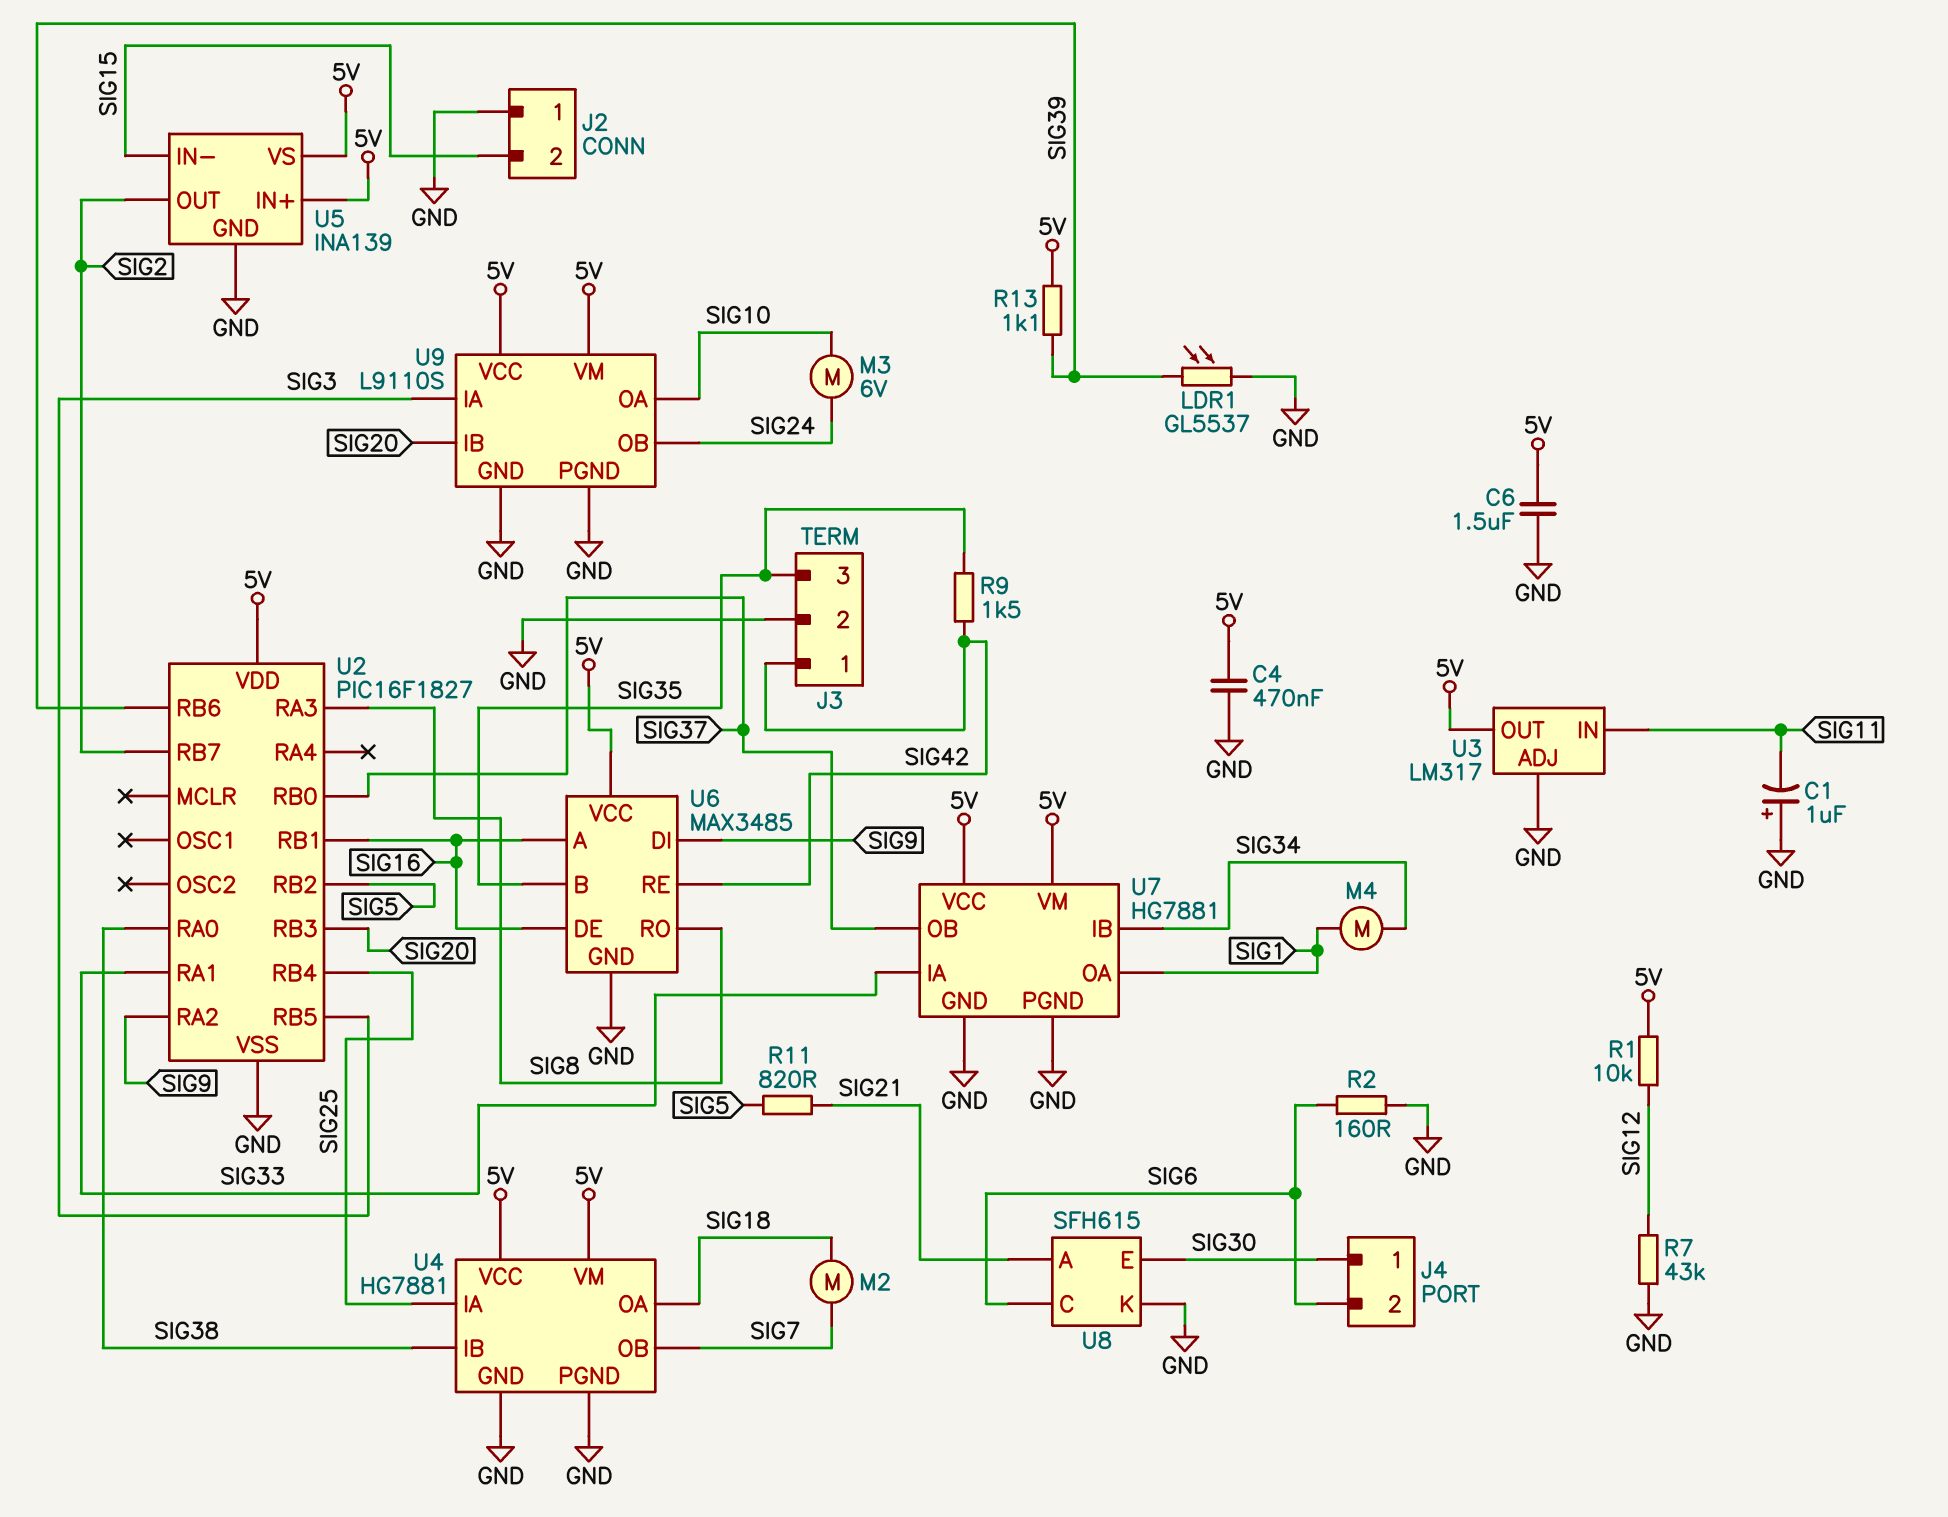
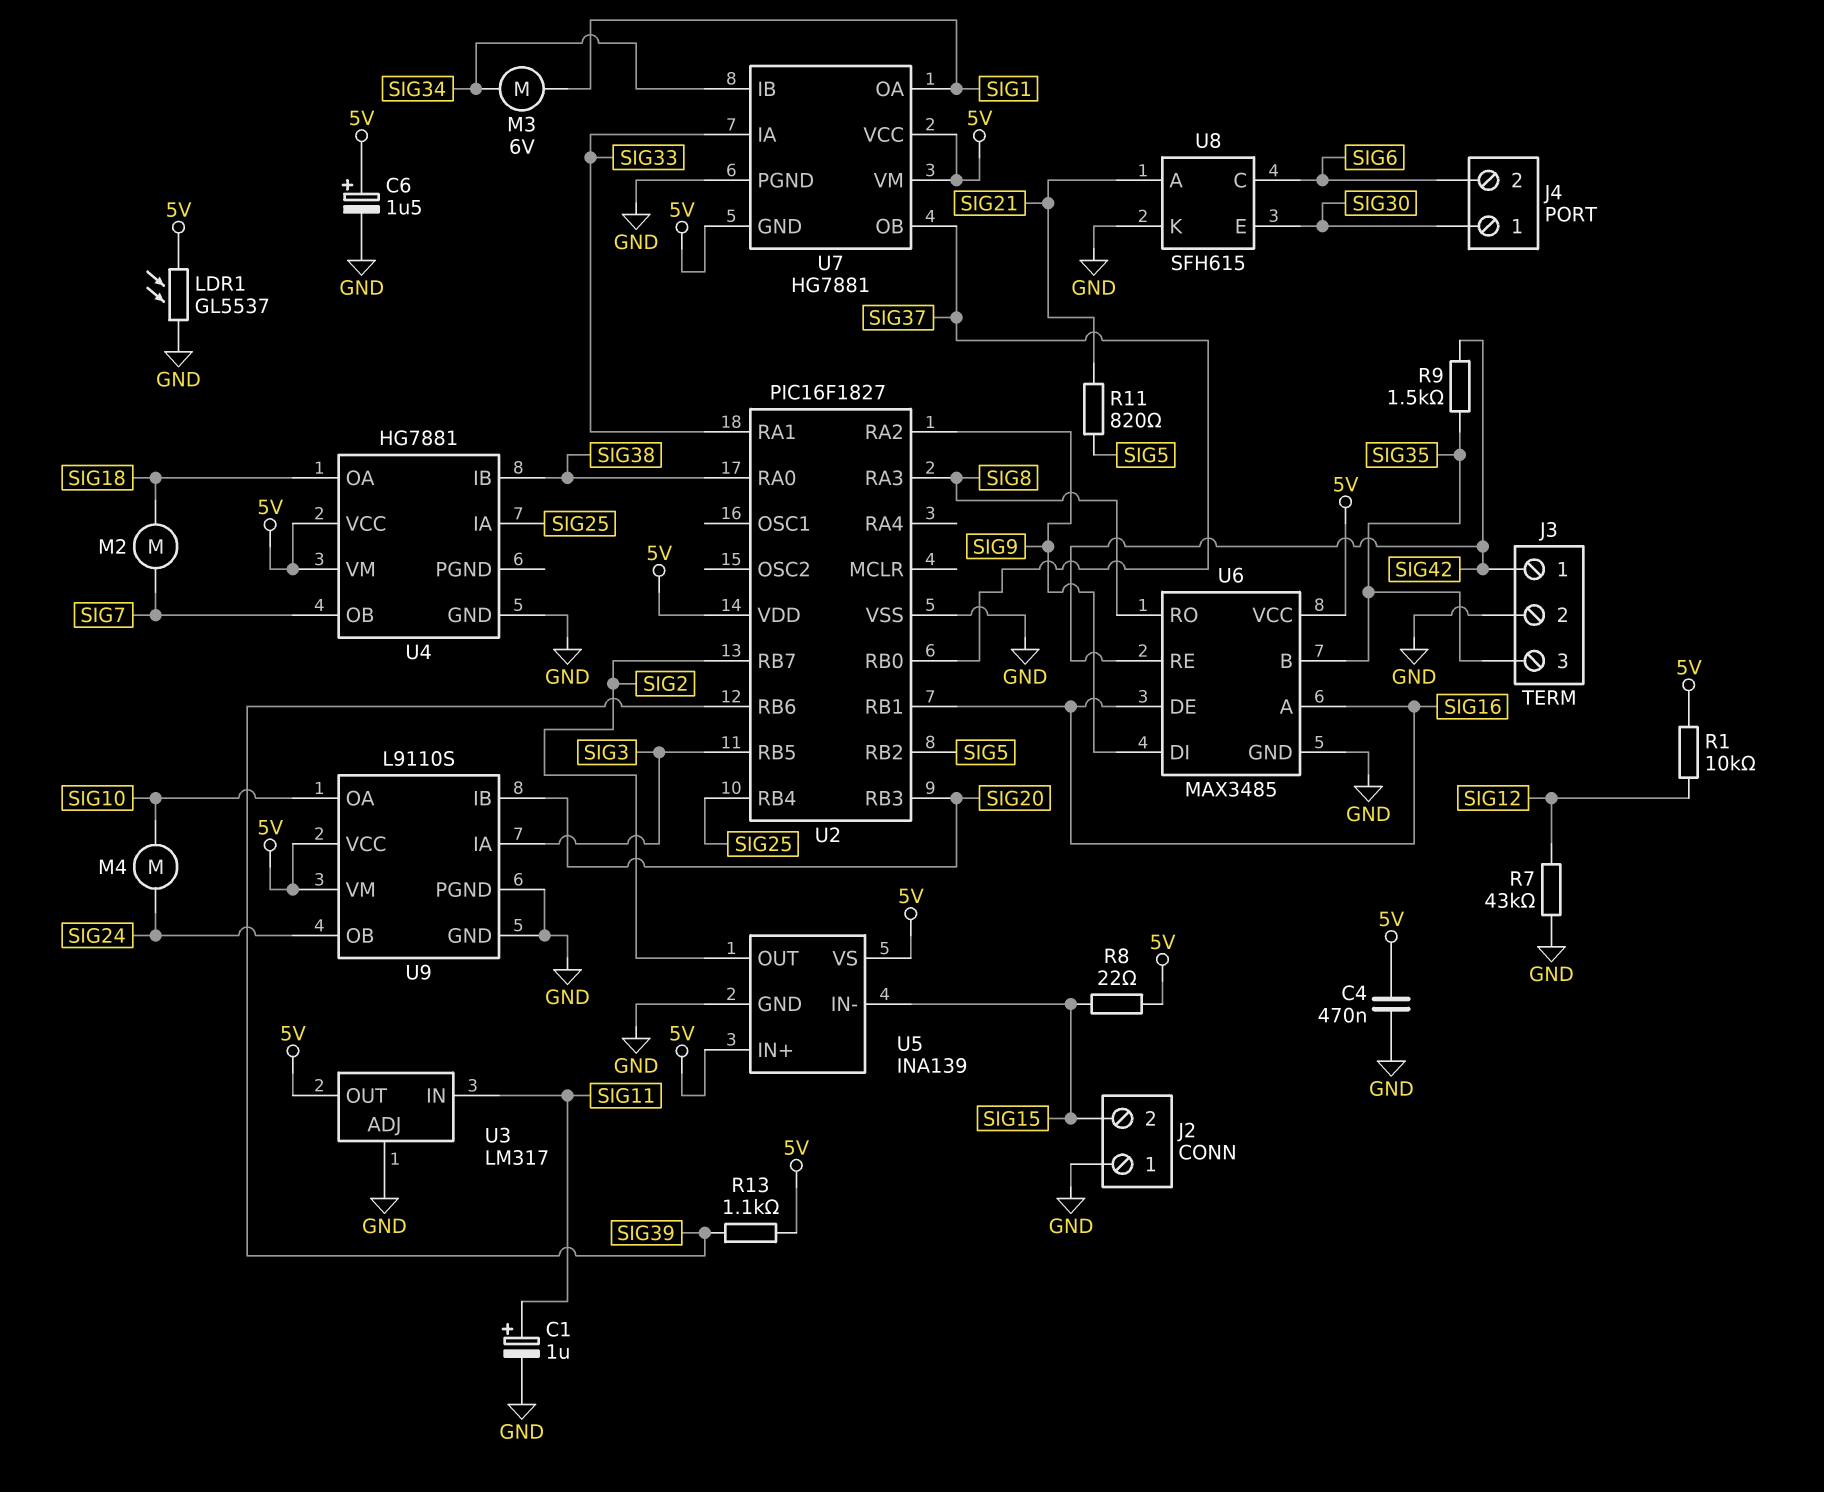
C1: 1uF (plus GND, minus SIG11) -> 1uF (plus SIG11, minus GND)
C6: 1.5uF (5V, GND) -> 1.5uF (plus 5V, minus GND)
LDR1: GL5537 (GND, SIG39) -> GL5537 (5V, GND)
M3: motor 6V (SIG10, SIG24) -> motor 6V (SIG1, SIG34)
M4: motor (SIG1, SIG34) -> motor (SIG10, SIG24)
R2: 160 (GND, SIG6) -> none
R8: none -> 22 (5V, SIG15)
U4 pin PGND: GND -> none
U7 pin GND: GND -> 5V

